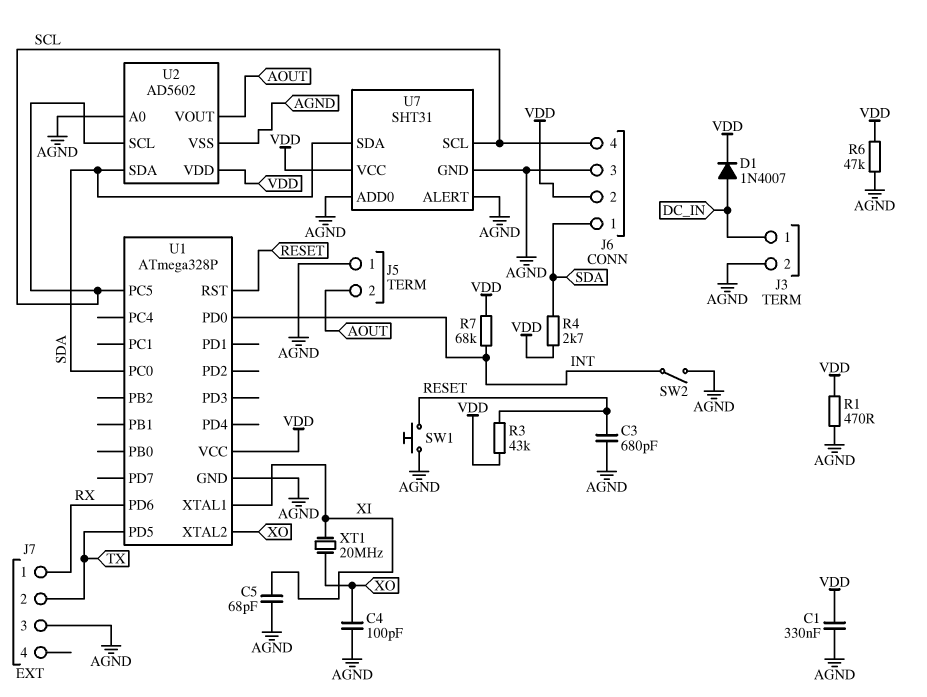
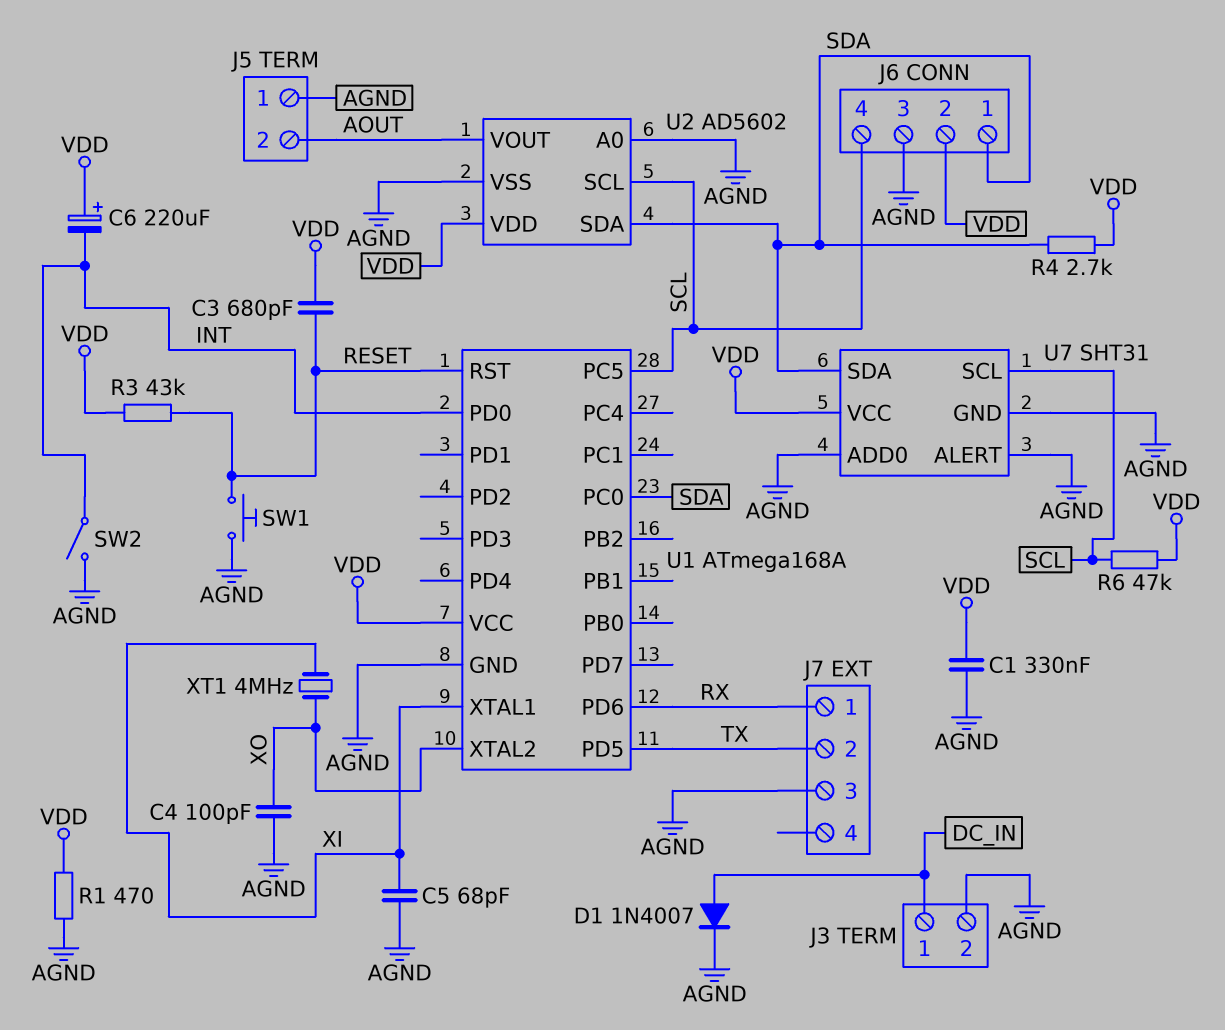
C3: 680pF (AGND, RESET) -> 680pF (RESET, VDD)
C6: none -> 220uF (plus VDD, minus INT)
D1: diode 1N4007 (A DC_IN, K VDD) -> diode 1N4007 (A DC_IN, K AGND)
R6: 47k (AGND, VDD) -> 47k (SCL, VDD)
R7: 68k (INT, VDD) -> none
U1: ATmega328P -> ATmega168A
XT1: 20MHz (XI, XO) -> 4MHz (XI, XO)

